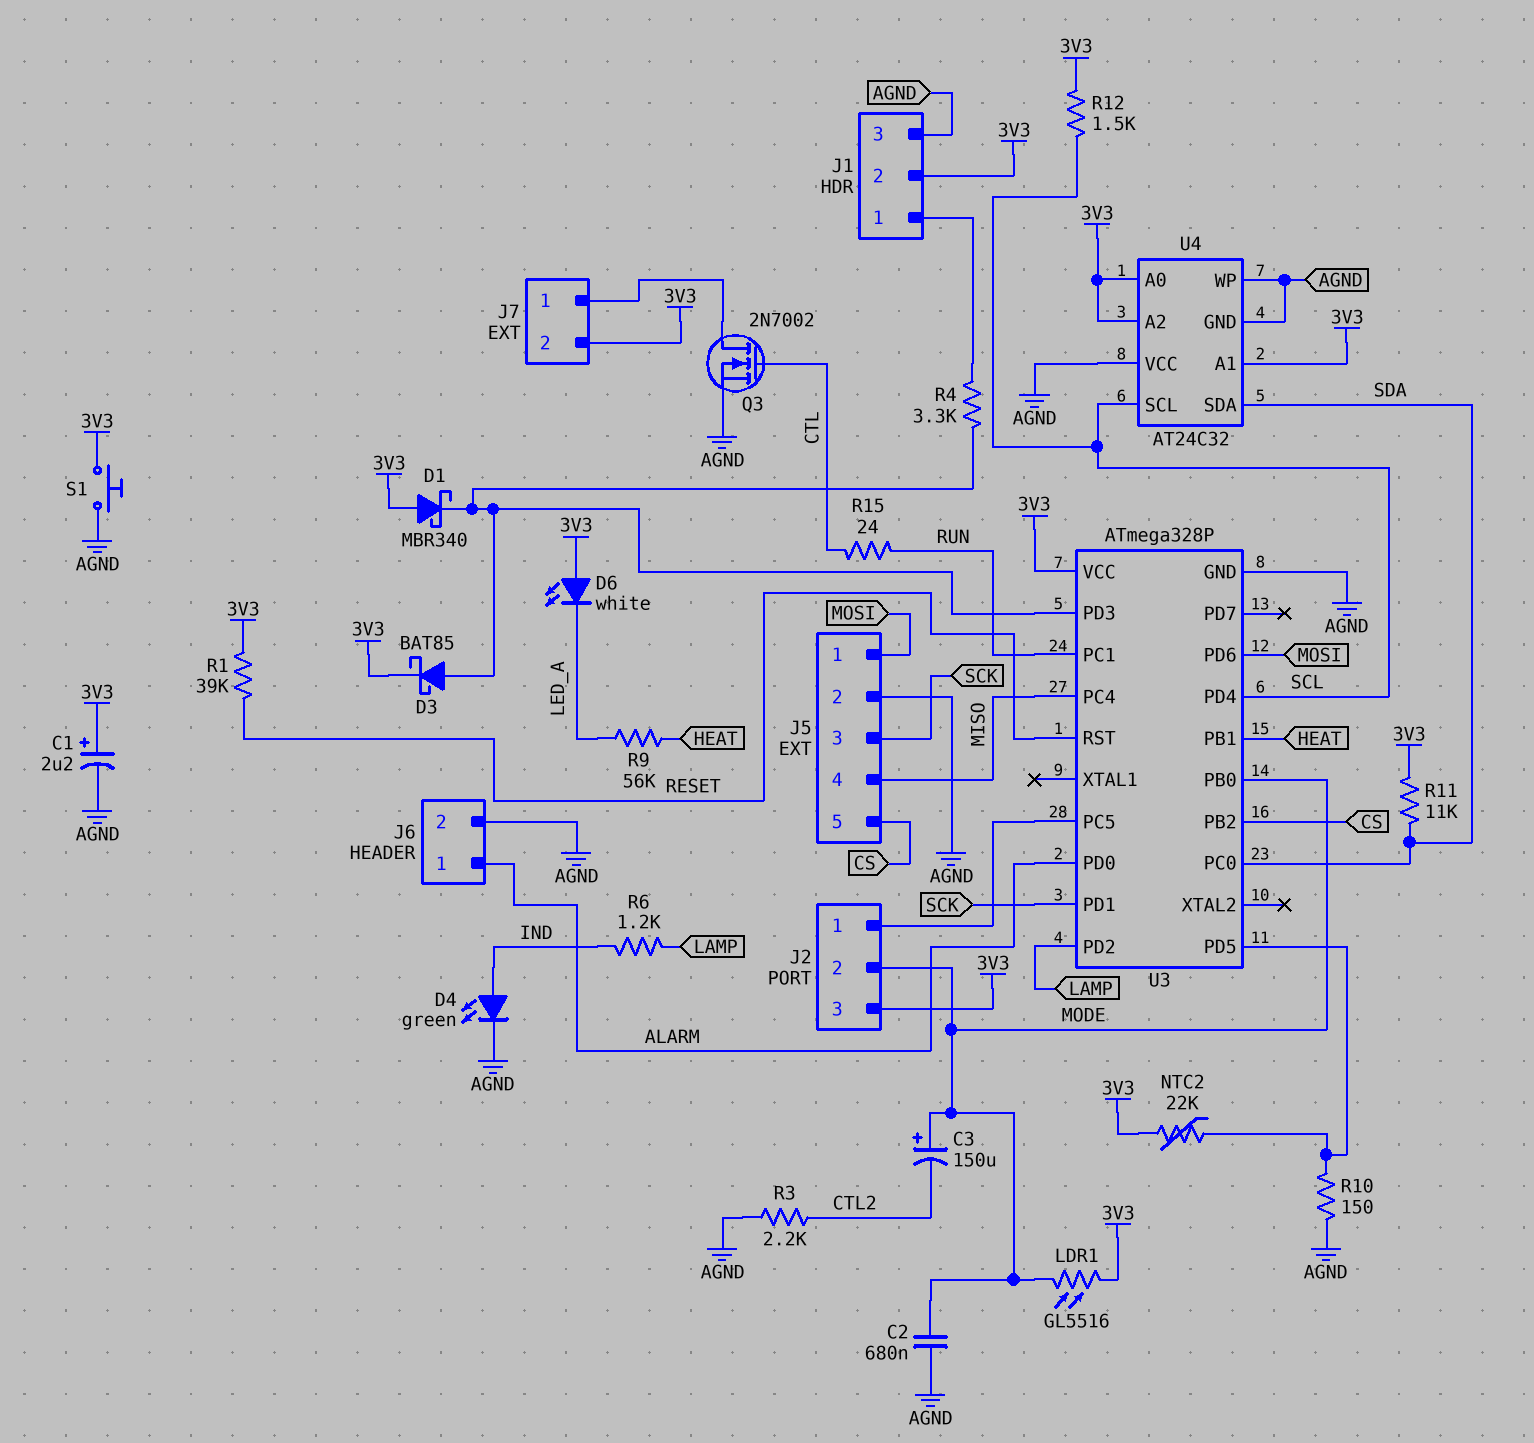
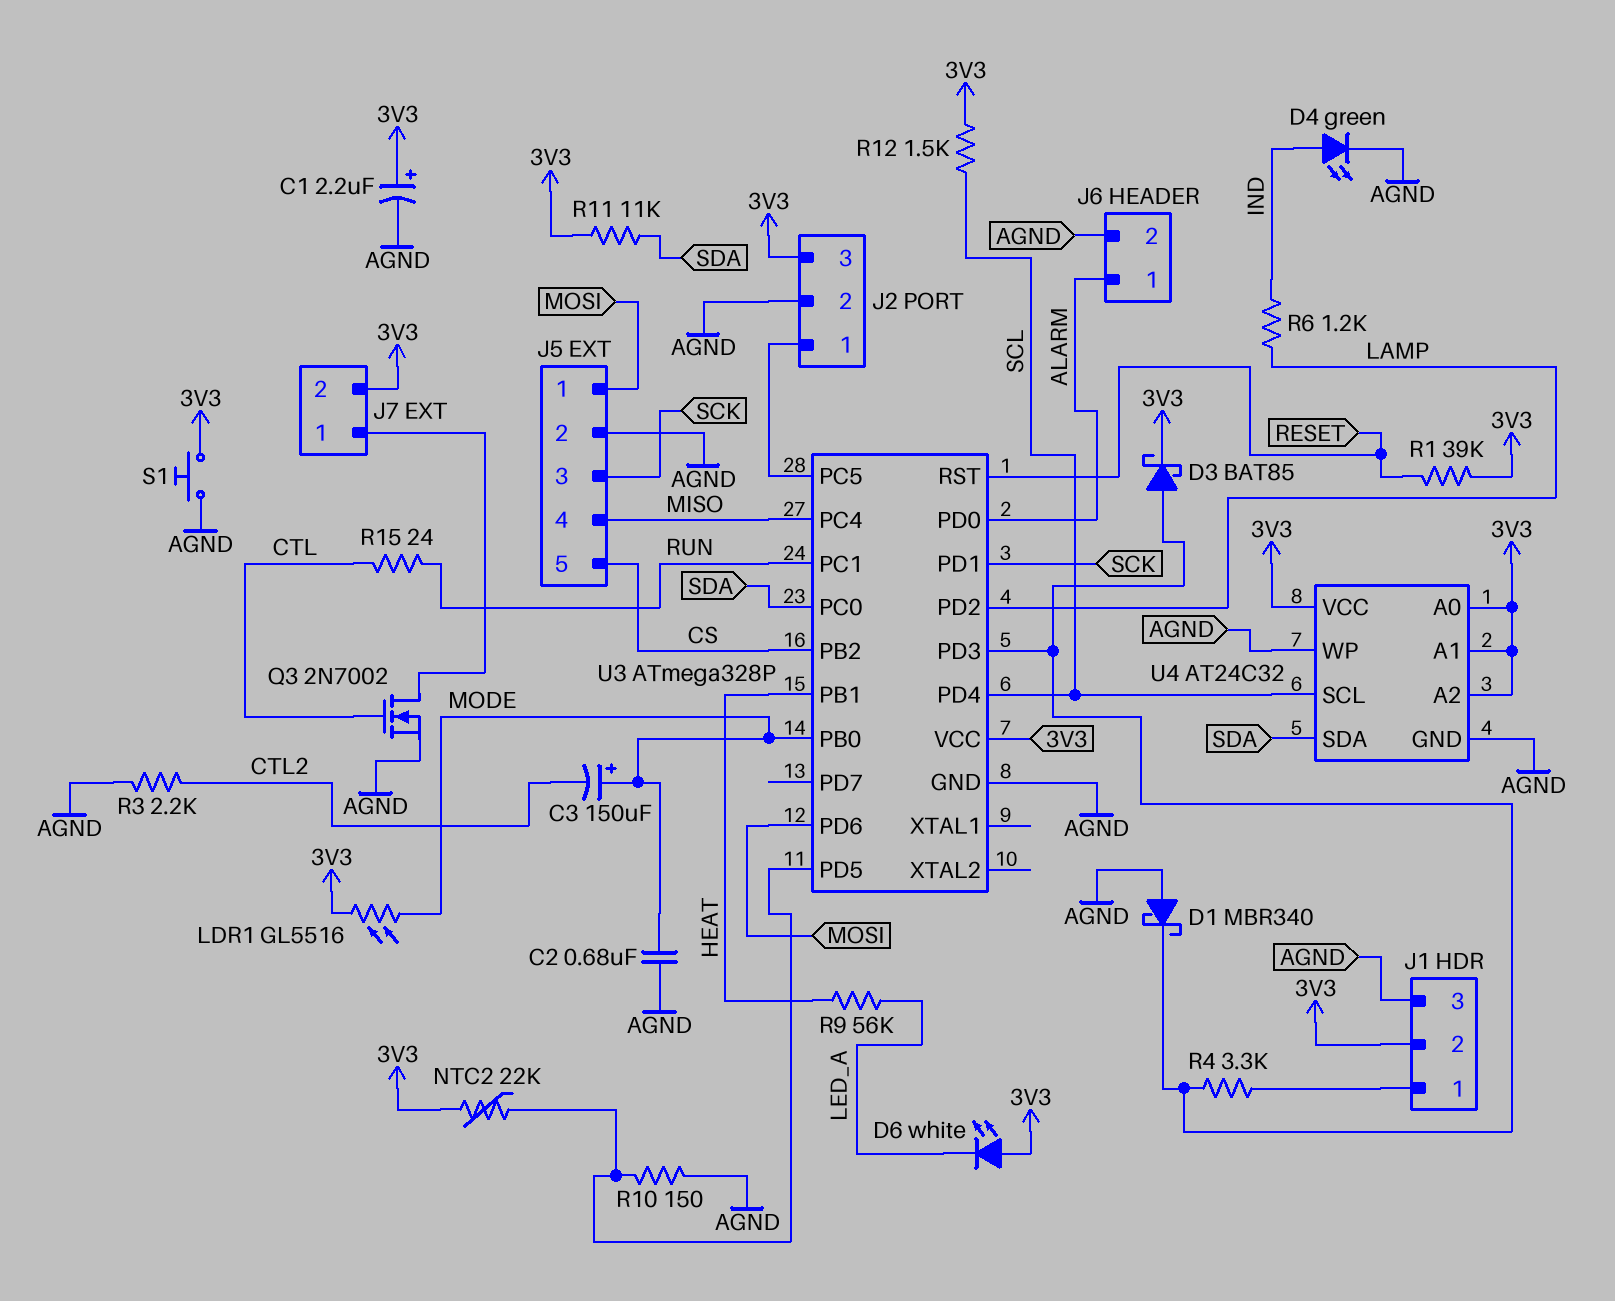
D1: schottky MBR340 (A 3V3, K U3/PD3) -> schottky MBR340 (A AGND, K U3/PD3)
J2 pin 2: MODE -> AGND
U4 pin VCC: AGND -> 3V3

